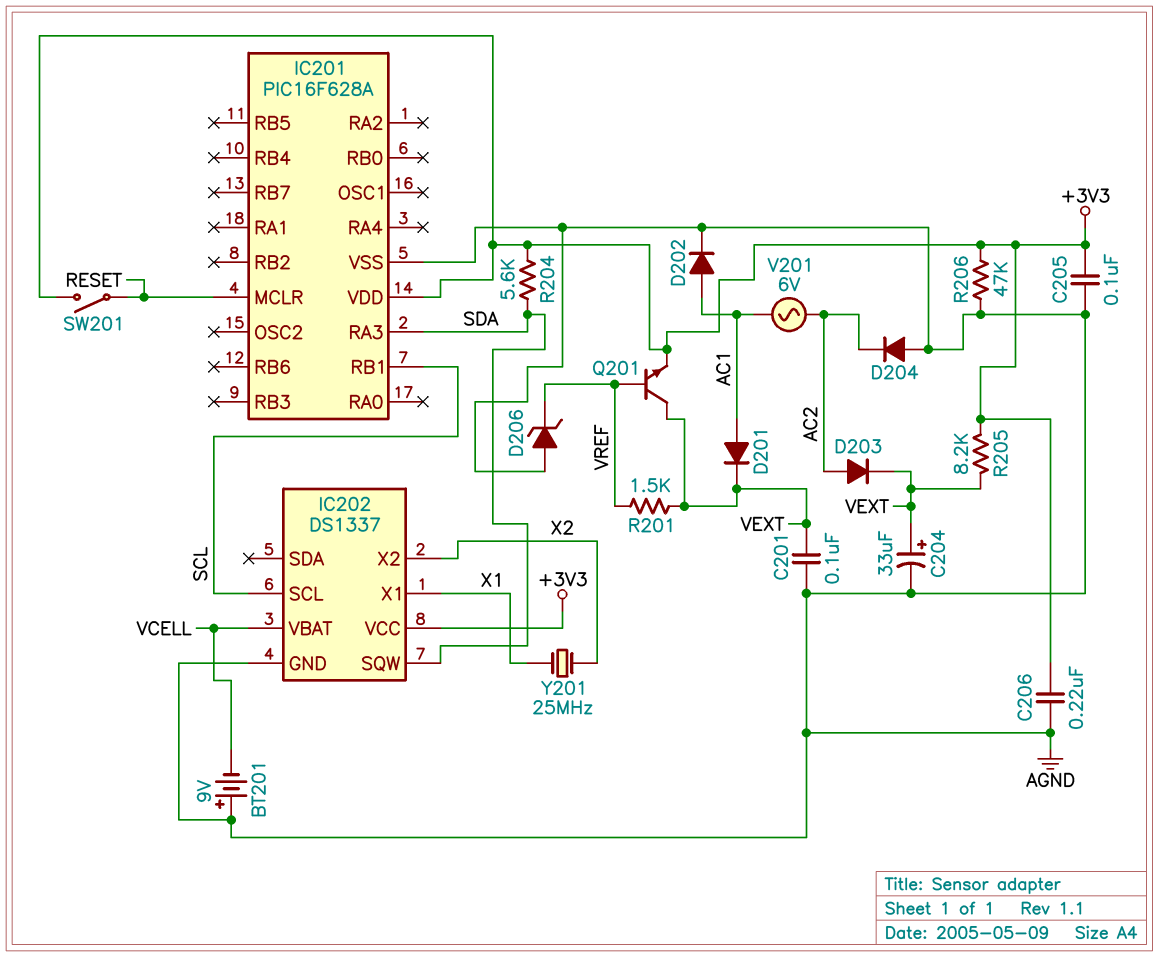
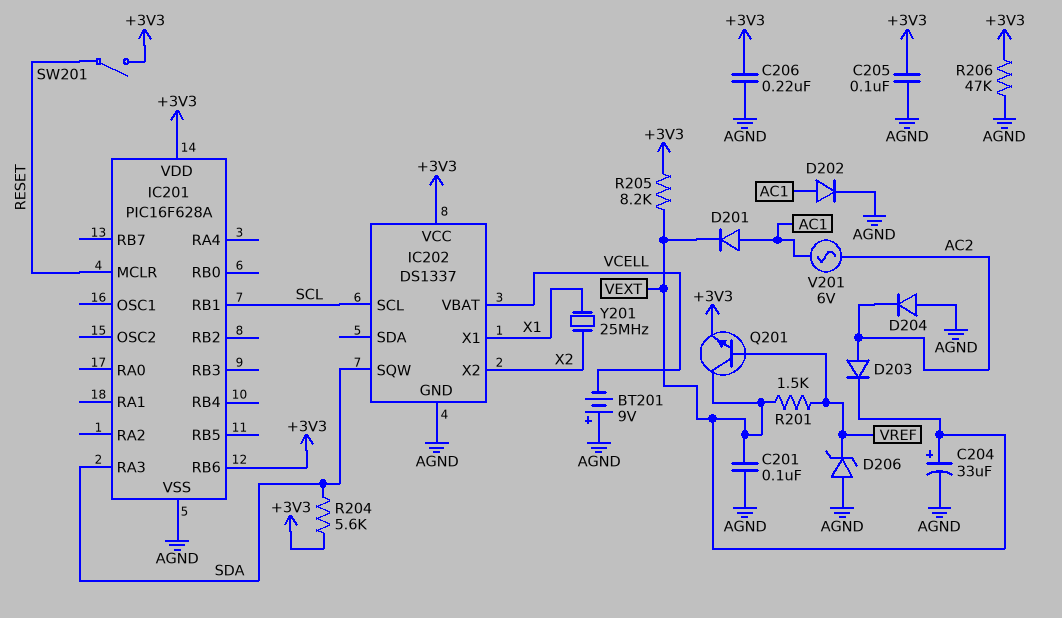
IC201 pin RB6: none -> +3V3

